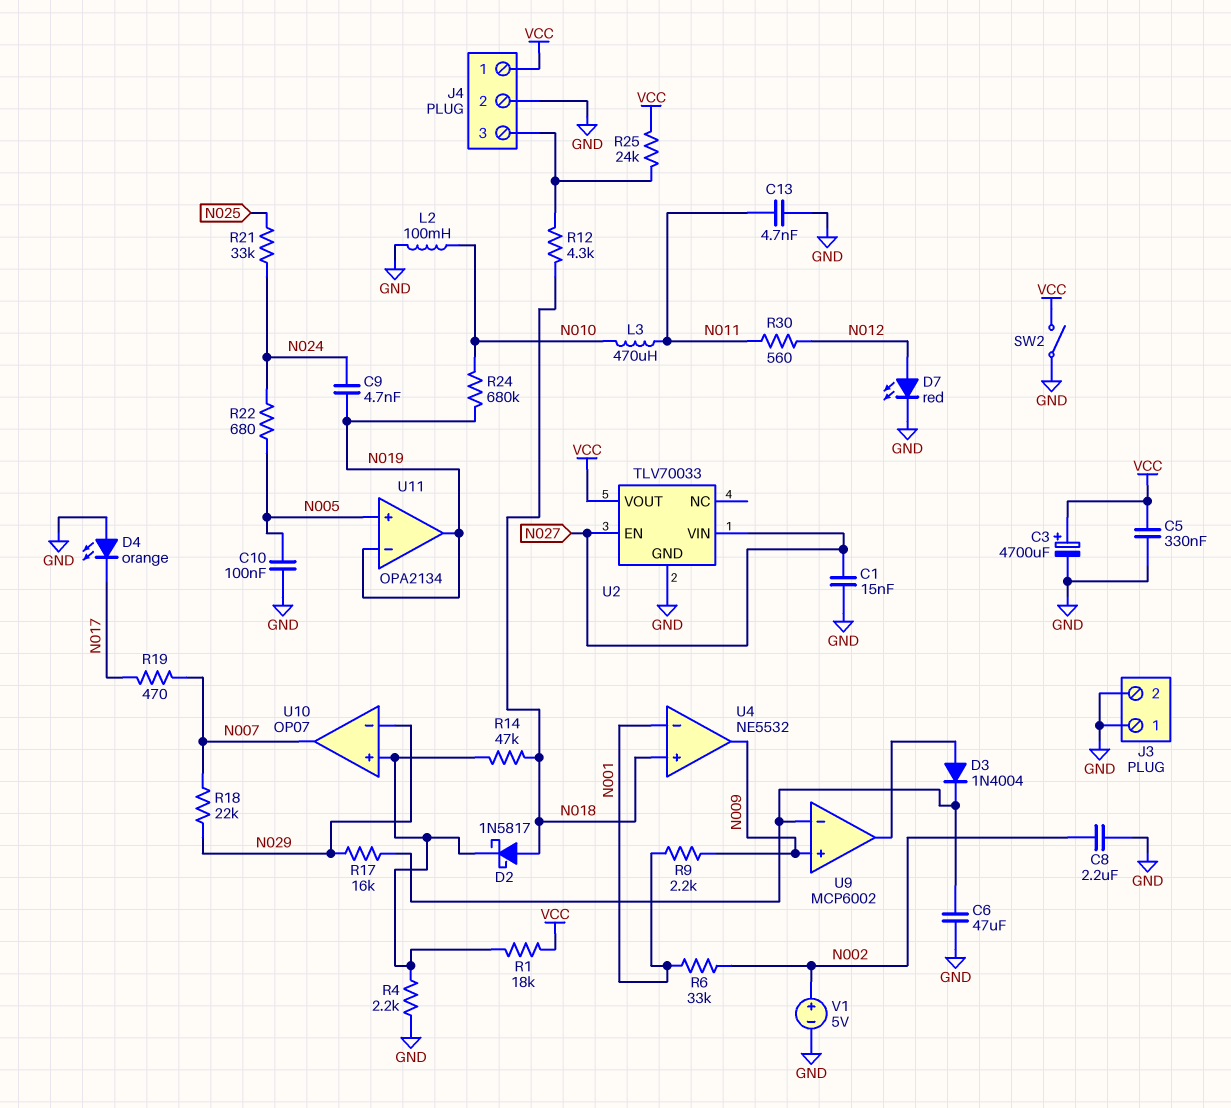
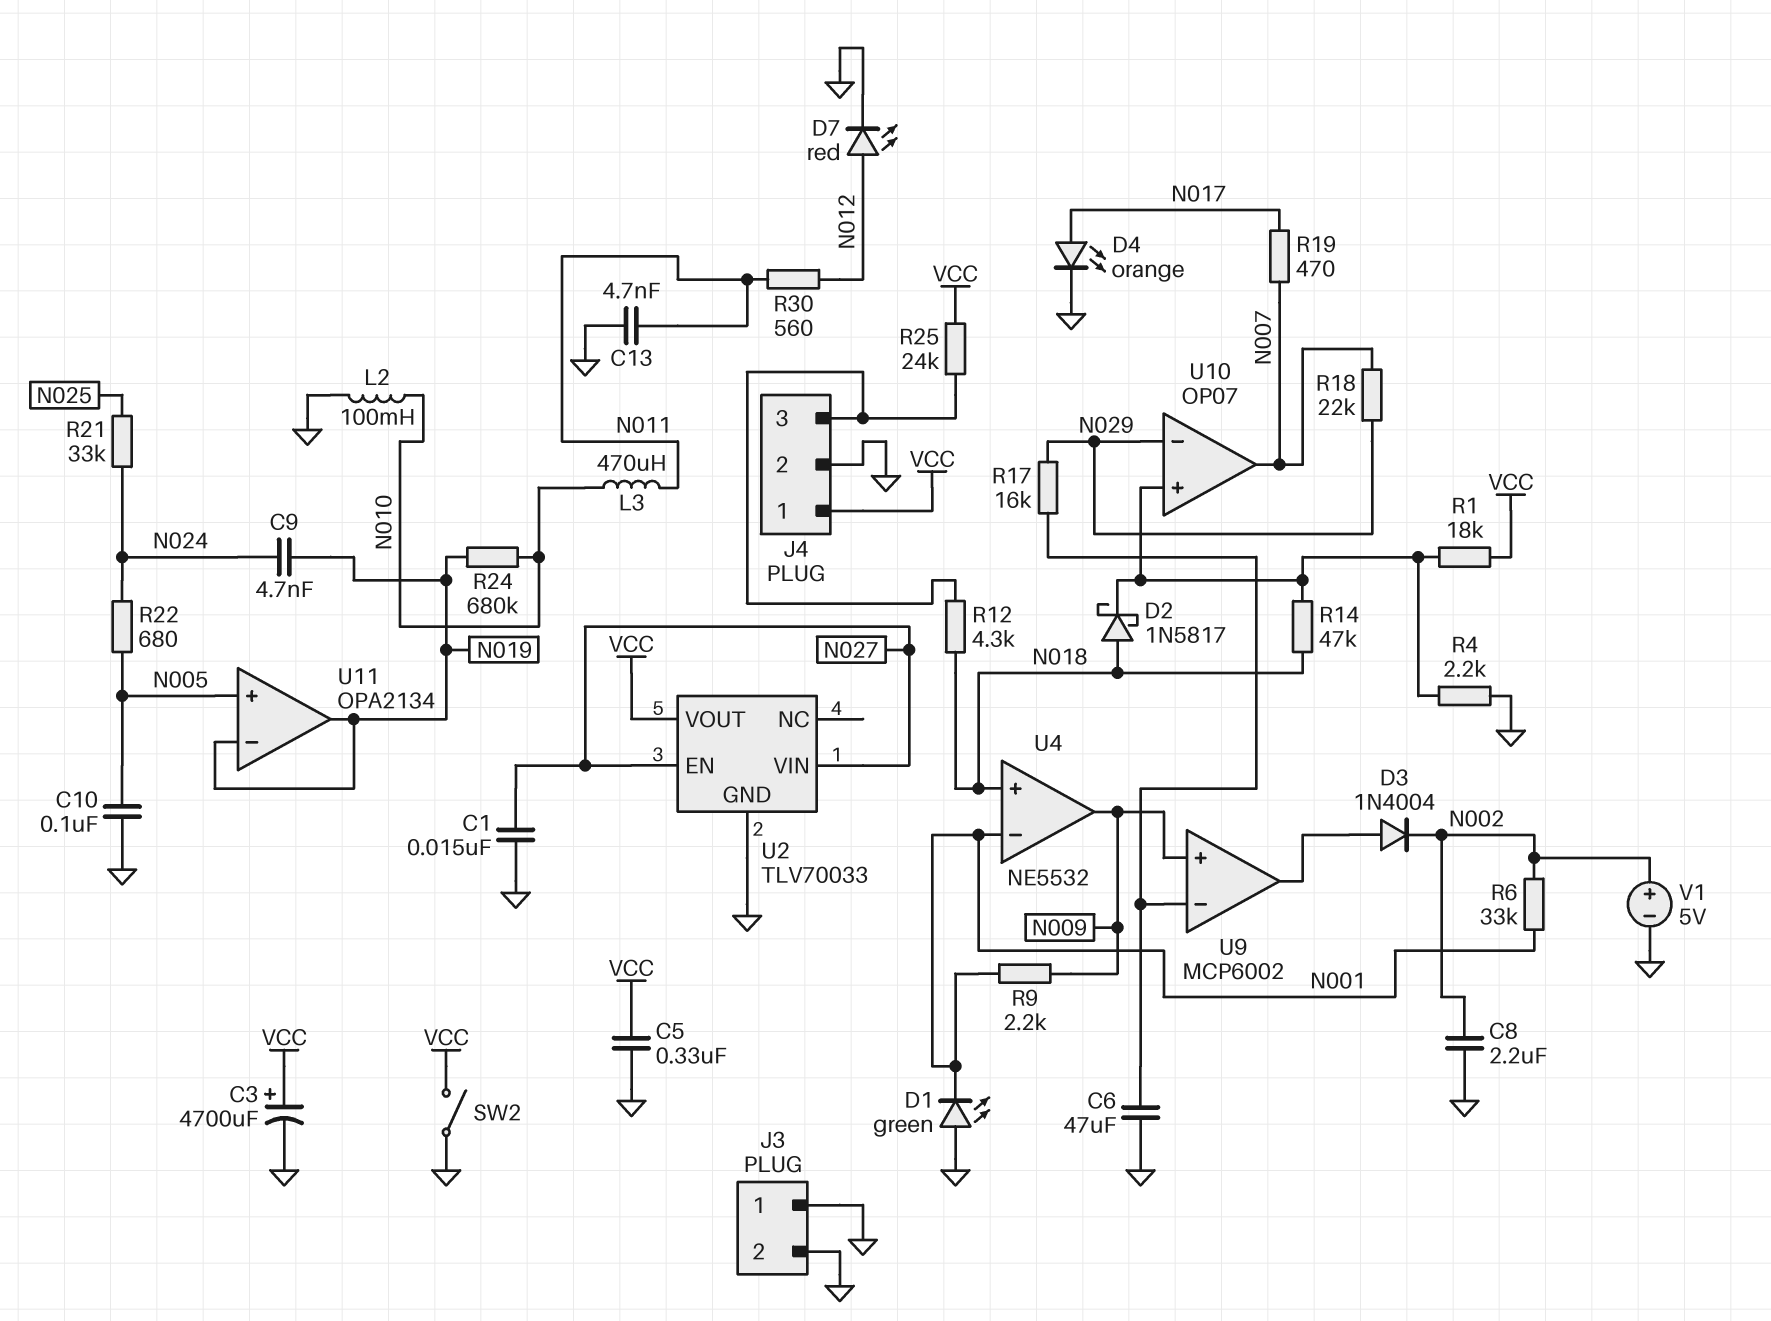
D1: none -> LED green (A GND, K N001)
D3: diode 1N4004 (A U9/out, K U9/in-) -> diode 1N4004 (A U9/out, K N002)
D4: LED orange (A GND, K N017) -> LED orange (A N017, K GND)

